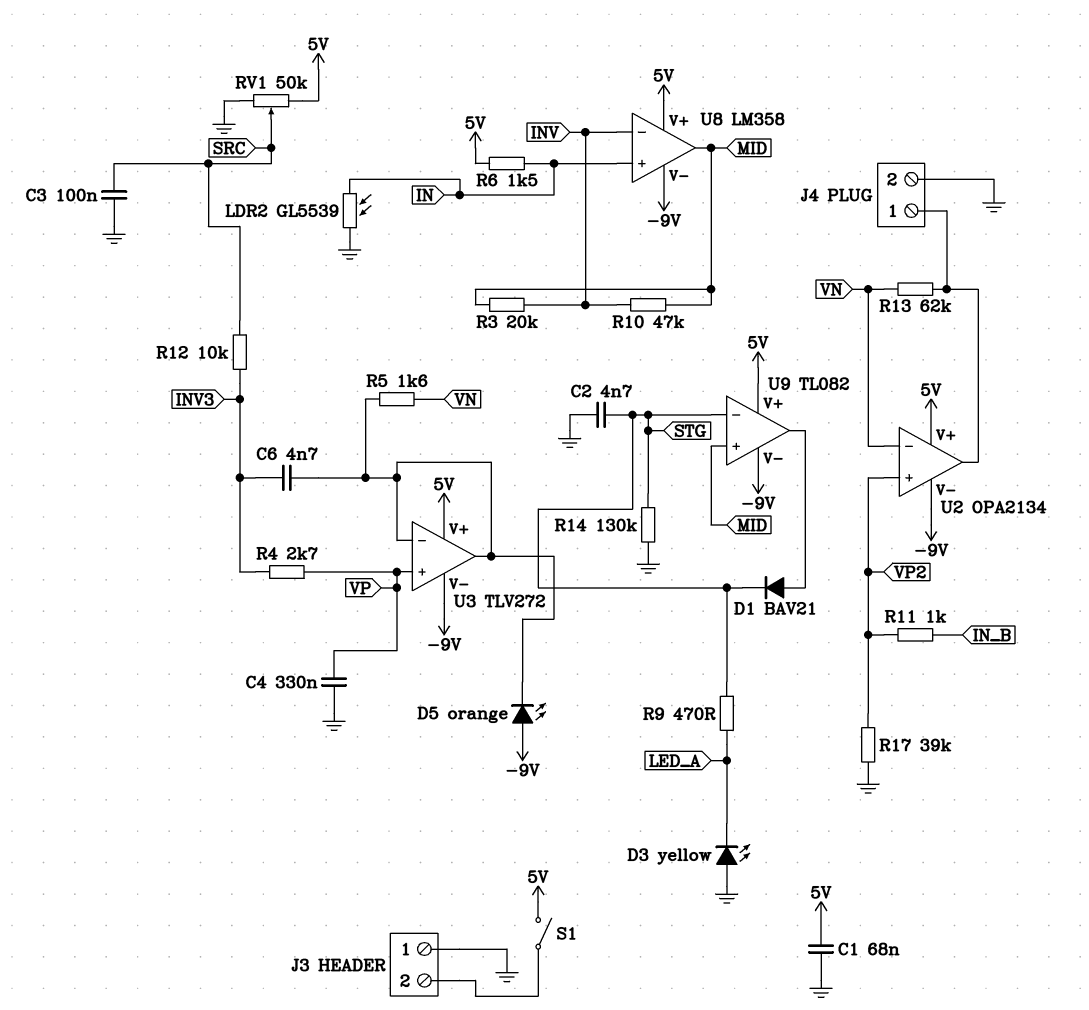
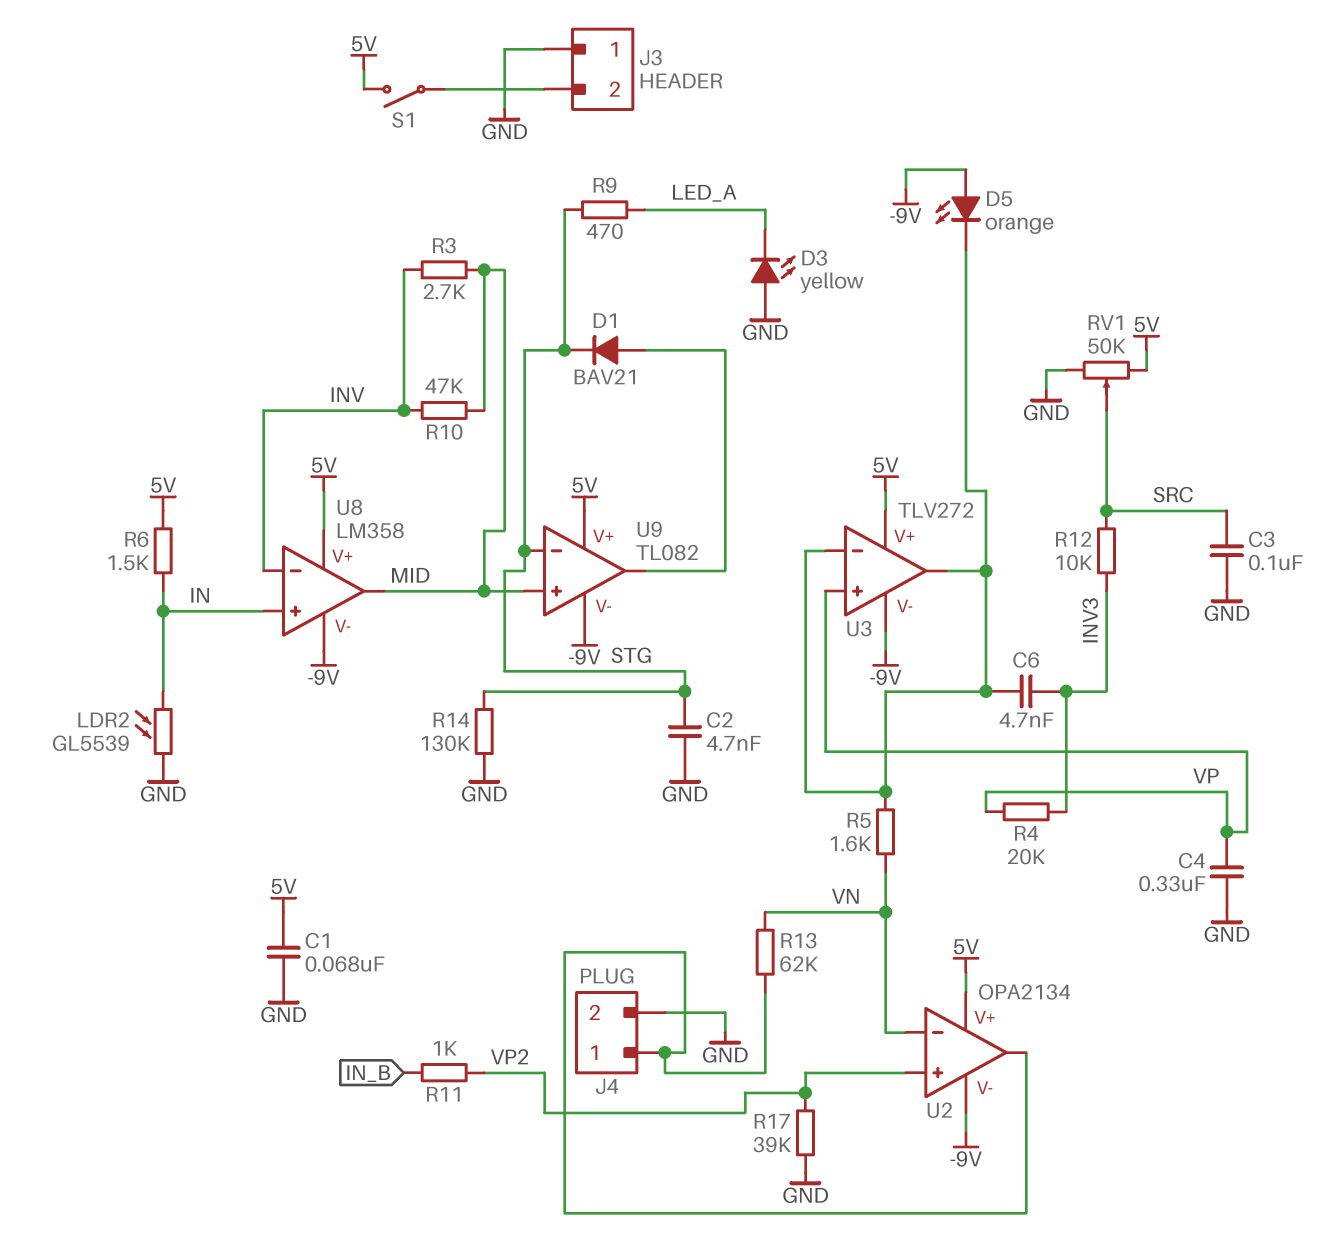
R3: 20k (INV, MID) -> 2.7k (INV, MID)
R4: 2.7k (INV3, VP) -> 20k (INV3, VP)

